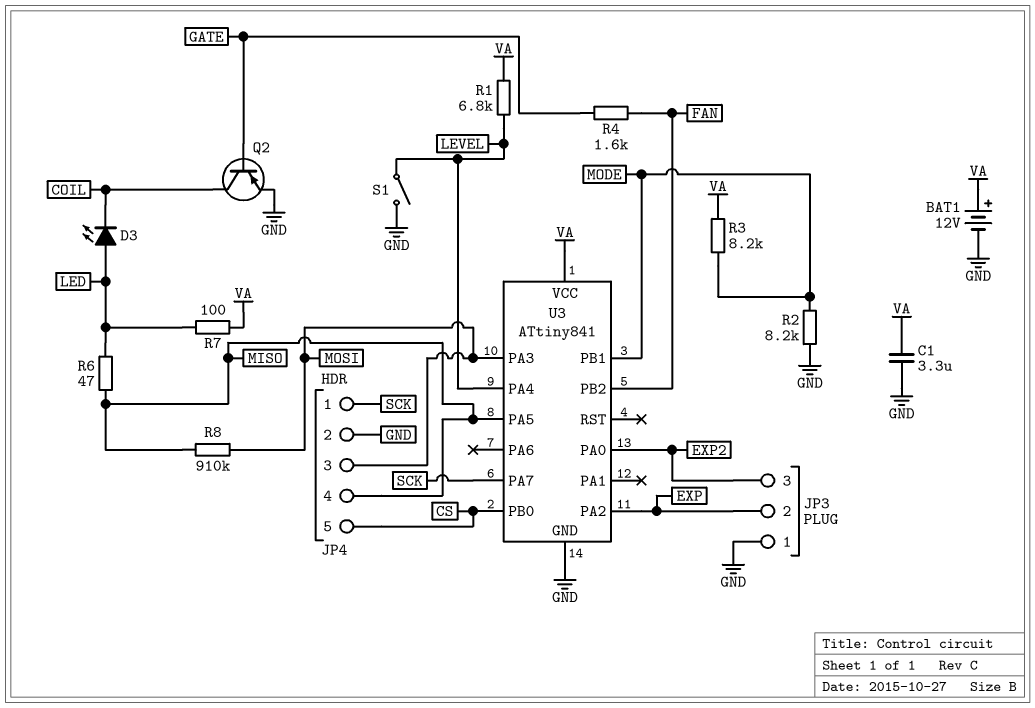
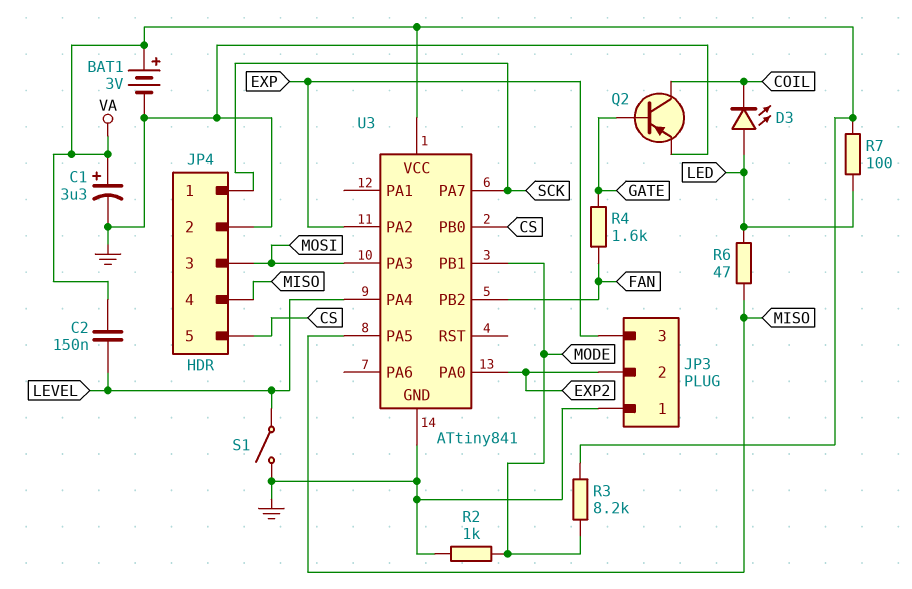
BAT1: 12V (plus VA, minus GND) -> 3V (plus VA, minus GND)
C1: 3.3uF (GND, VA) -> 3.3uF (plus VA, minus GND)
C2: none -> 150nF (LEVEL, VA)
JP3 pin 2: EXP -> EXP2
JP3 pin 3: EXP2 -> EXP
R1: 6.8k (LEVEL, VA) -> none
R2: 8.2k (GND, MODE) -> 1k (GND, MODE)
R8: 910k (MISO, MOSI) -> none

